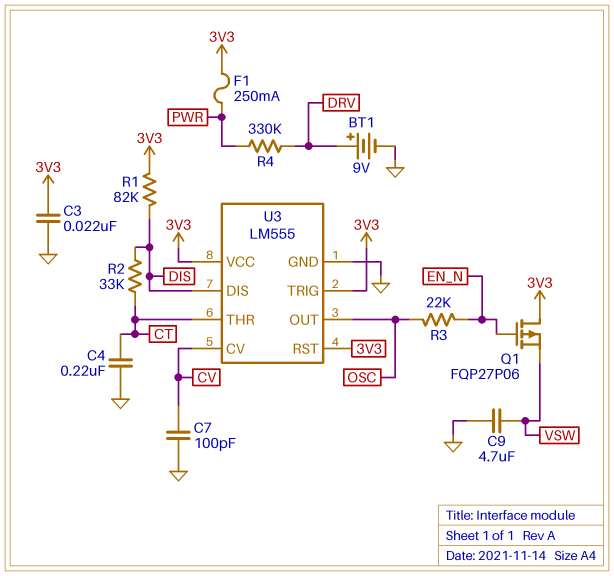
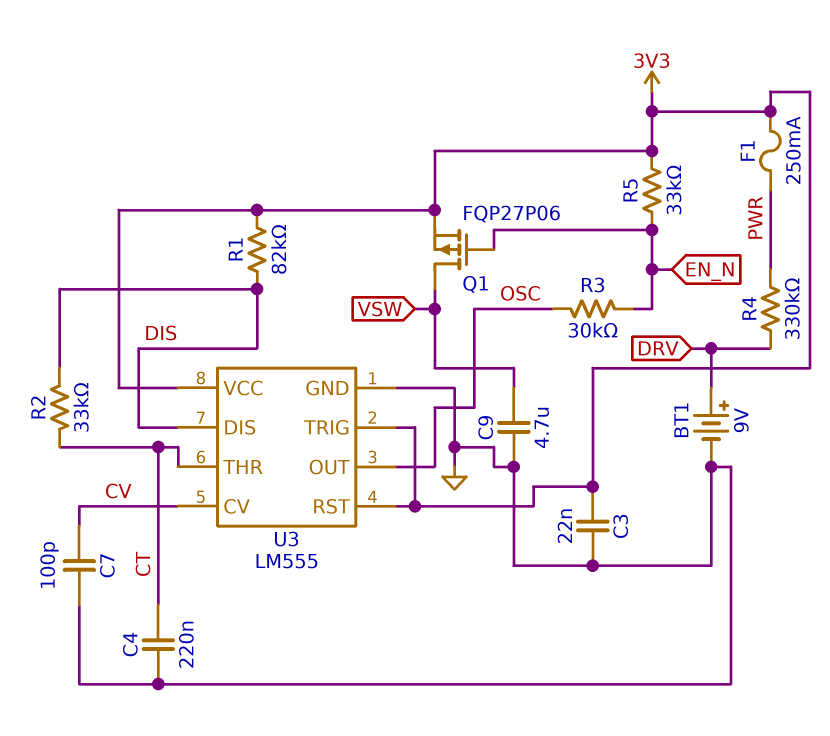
Q1: PMOS FQP27P06 (G EN_N, D 3V3, S VSW) -> PMOS FQP27P06 (G EN_N, D VSW, S 3V3)
R3: 22k (EN_N, OSC) -> 30k (EN_N, OSC)
R5: none -> 33k (3V3, EN_N)

